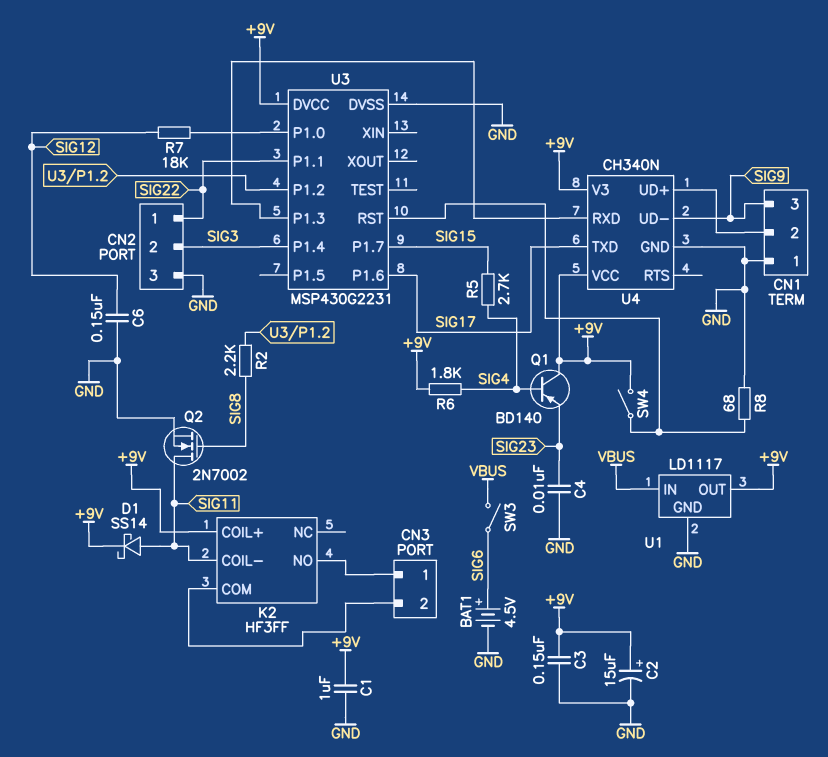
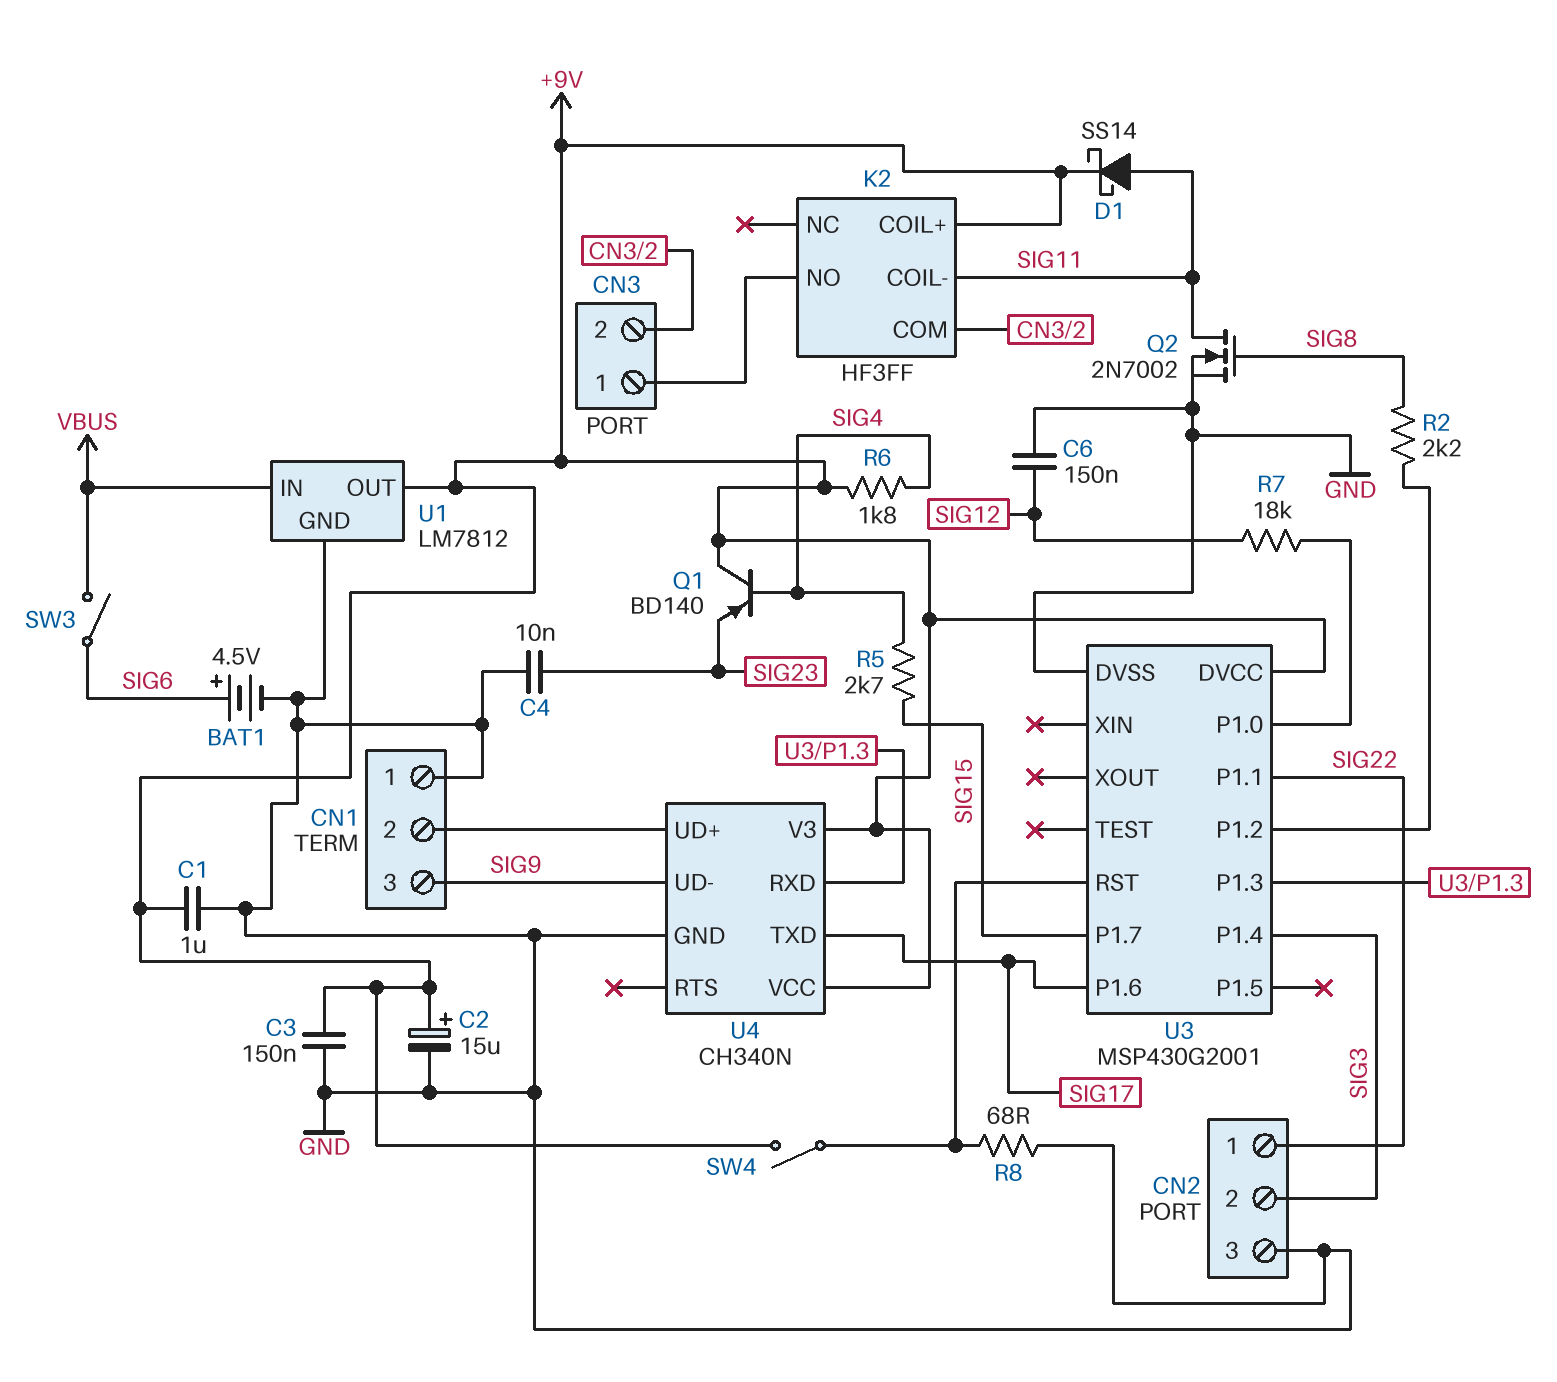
U1: LD1117 -> LM7812
U3: MSP430G2231 -> MSP430G2001

